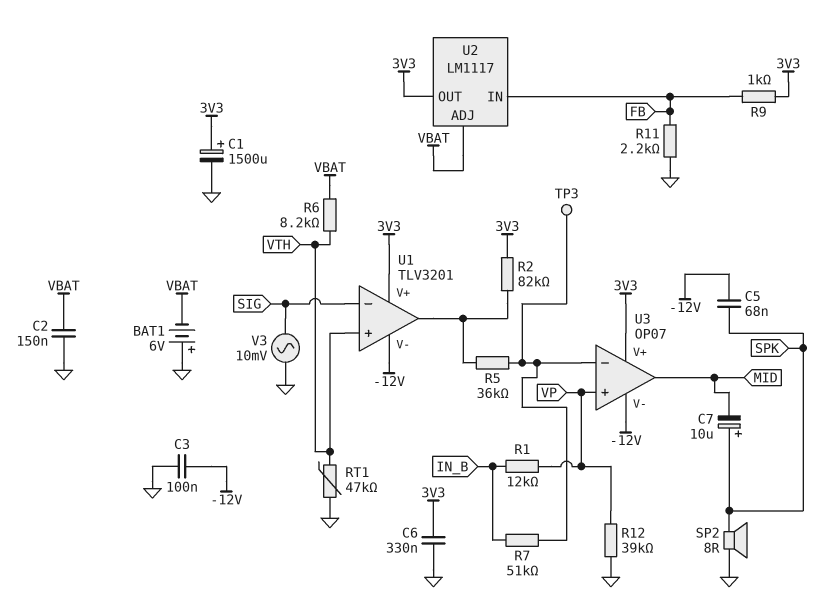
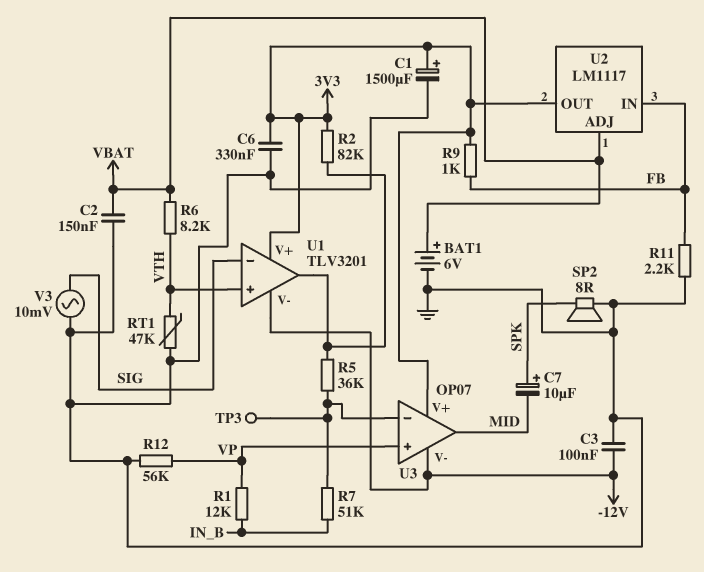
BAT1: 6V (plus GND, minus VBAT) -> 6V (plus VBAT, minus GND)
C5: 68nF (-12V, SPK) -> none
R12: 39k (GND, VP) -> 56k (GND, VP)

